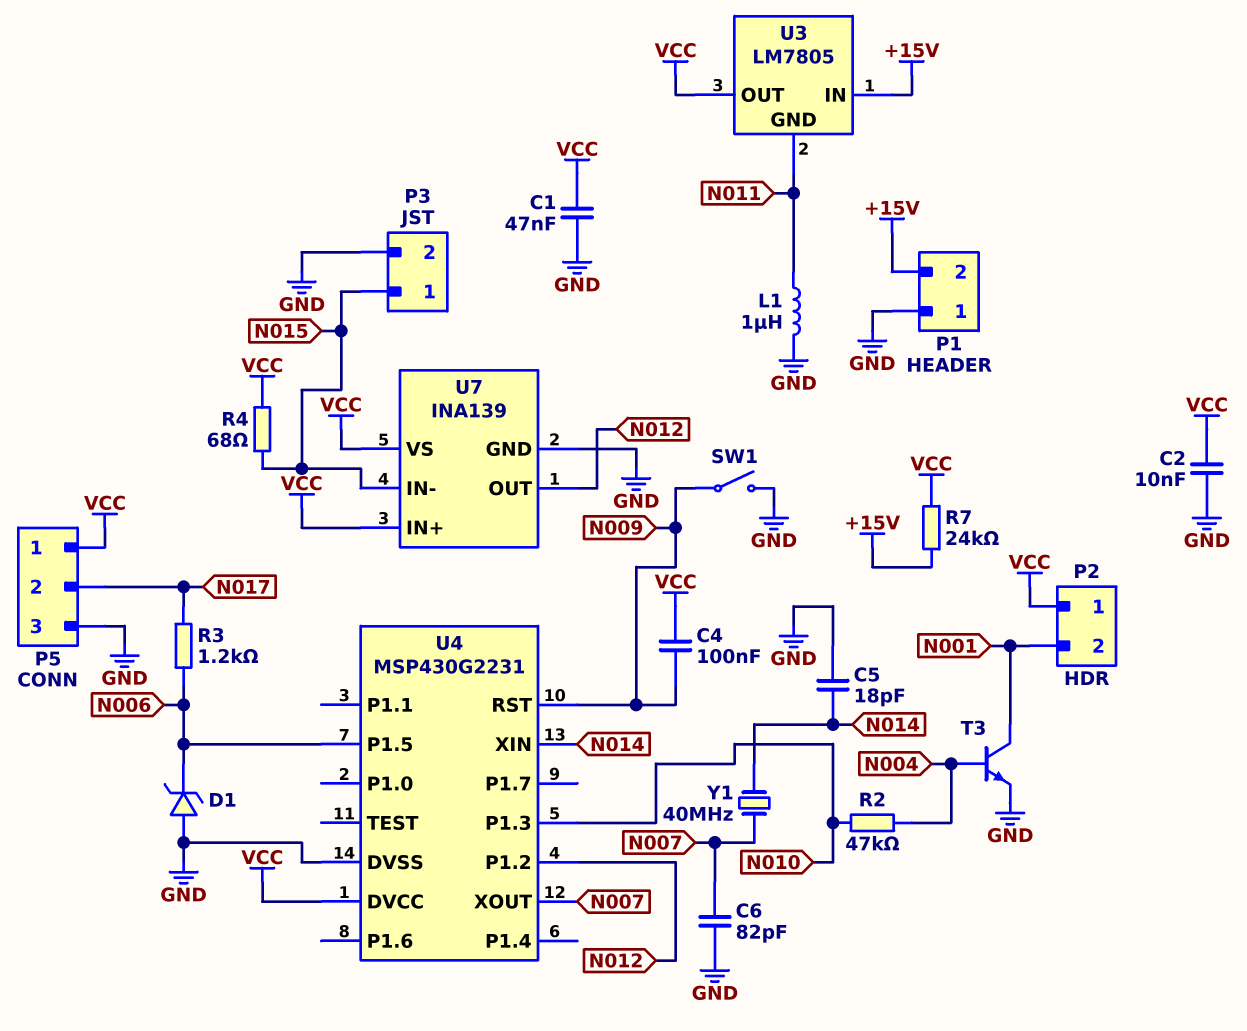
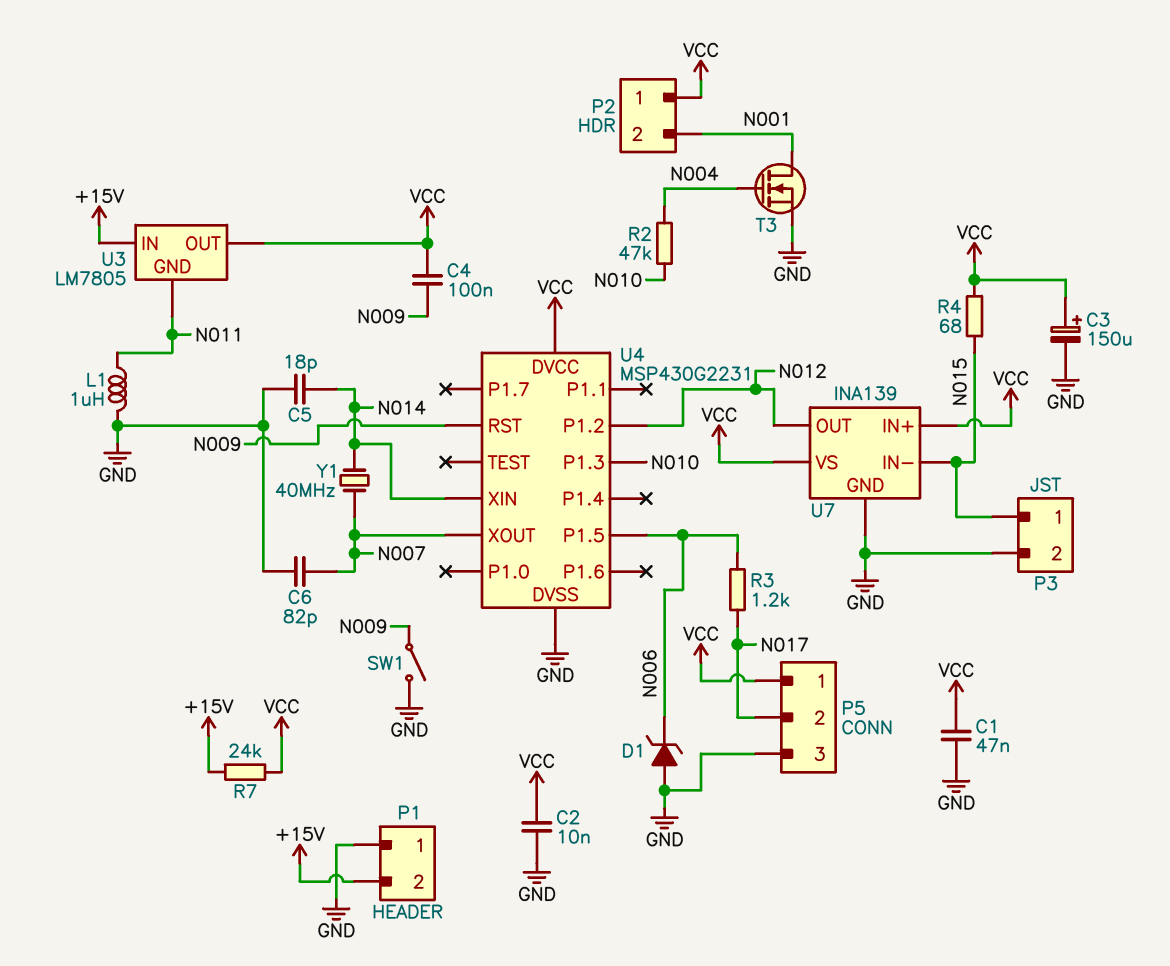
C3: none -> 150uF (plus VCC, minus GND)
T3: NPN (B N004, C N001, E GND) -> NMOS (G N004, D N001, S GND)

